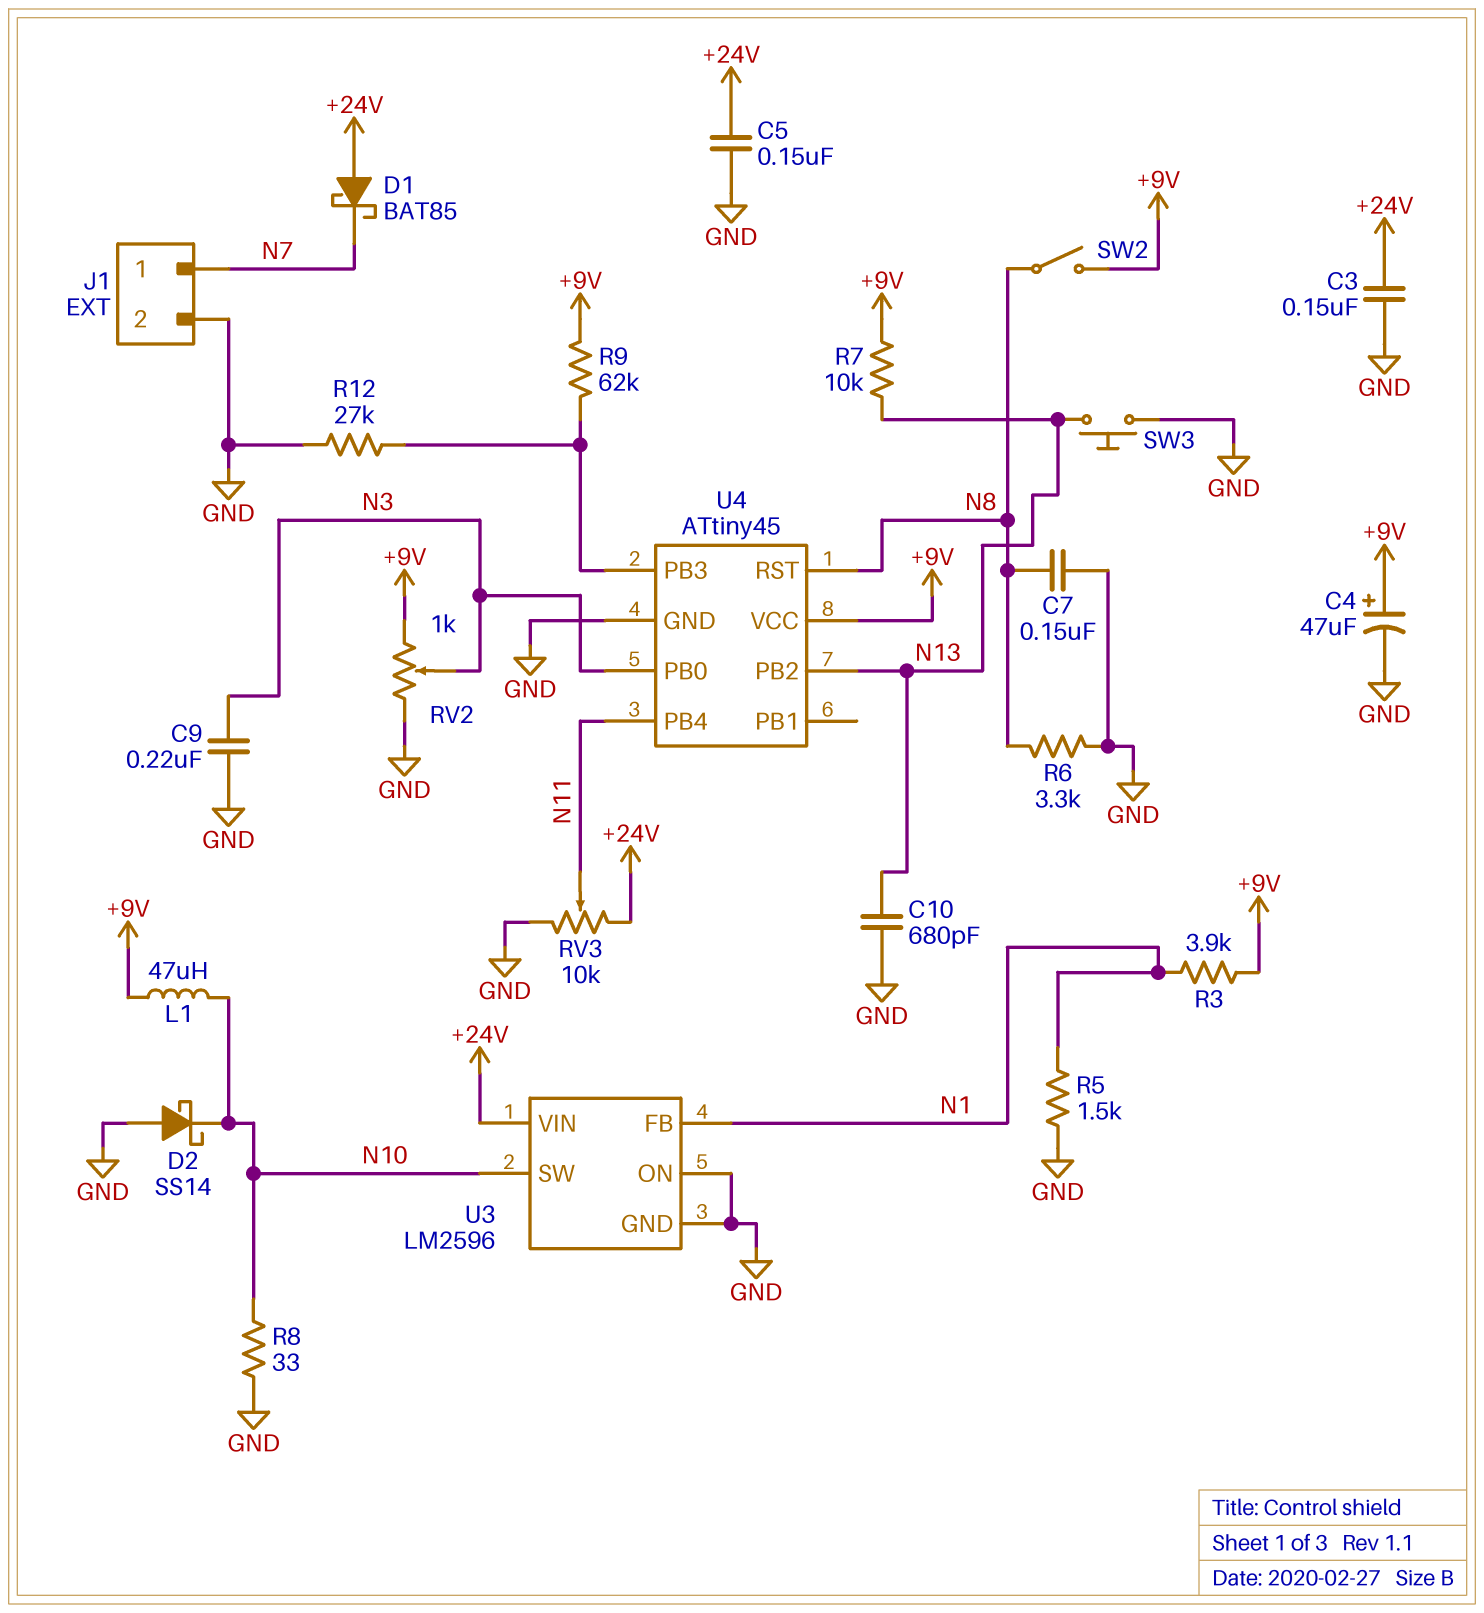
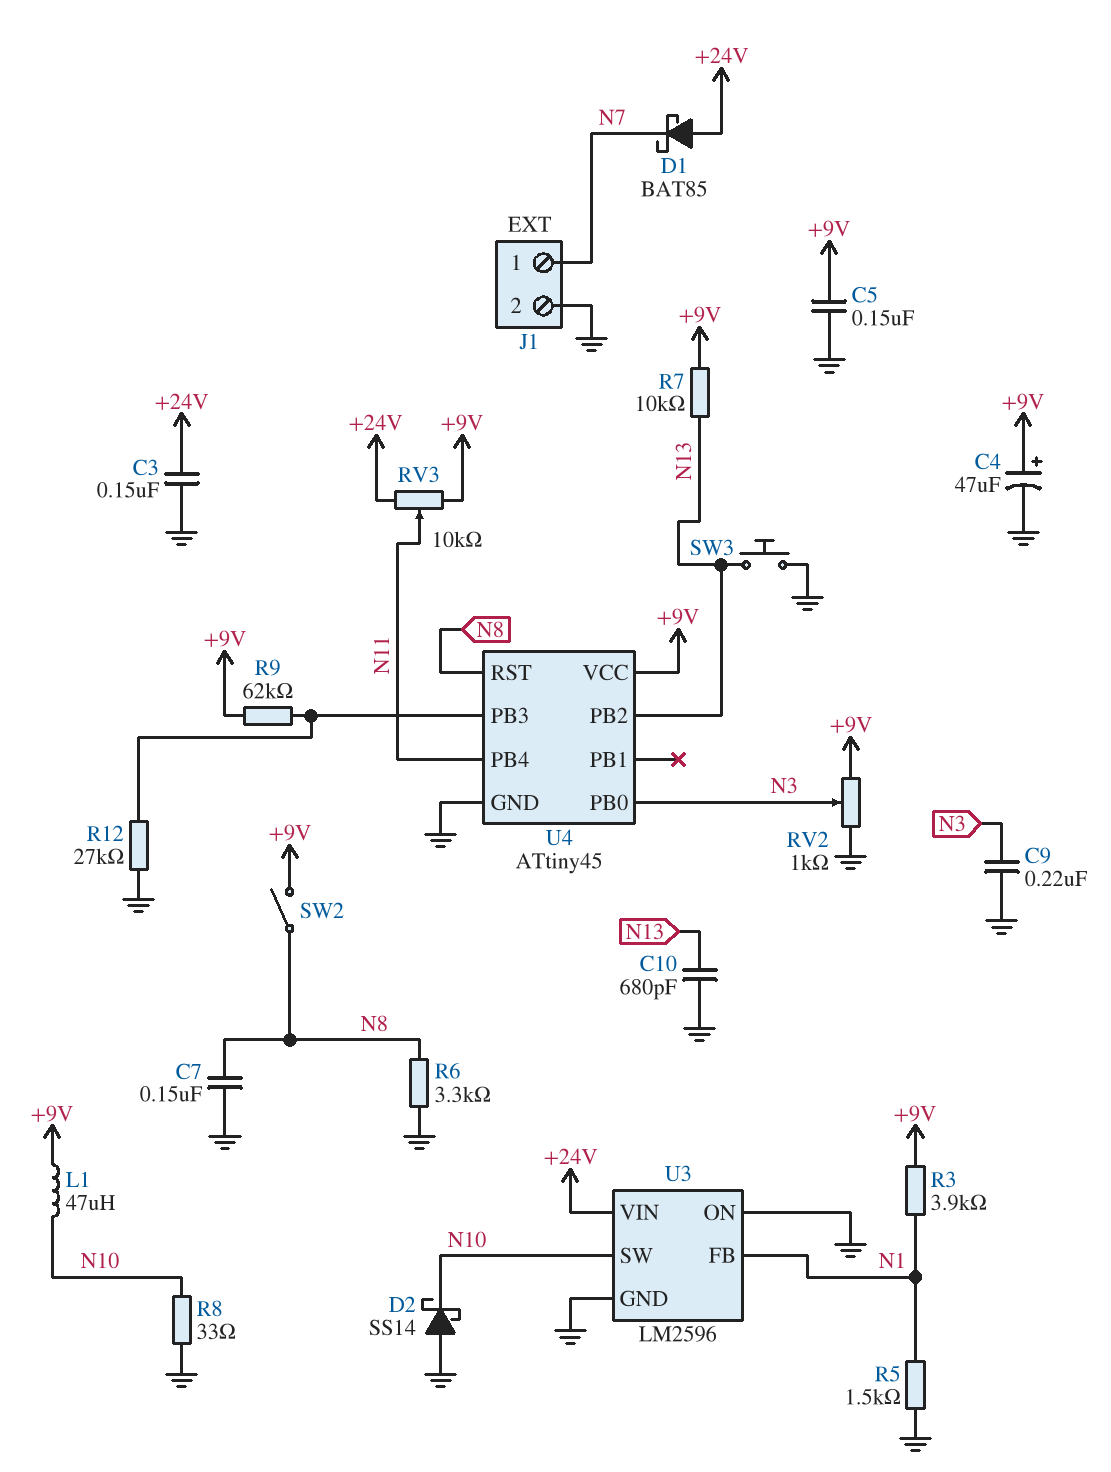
C5: 150nF (+24V, GND) -> 150nF (+9V, GND)
RV3: 10k (+24V, GND, wiper N11) -> 10k (+9V, +24V, wiper N11)

